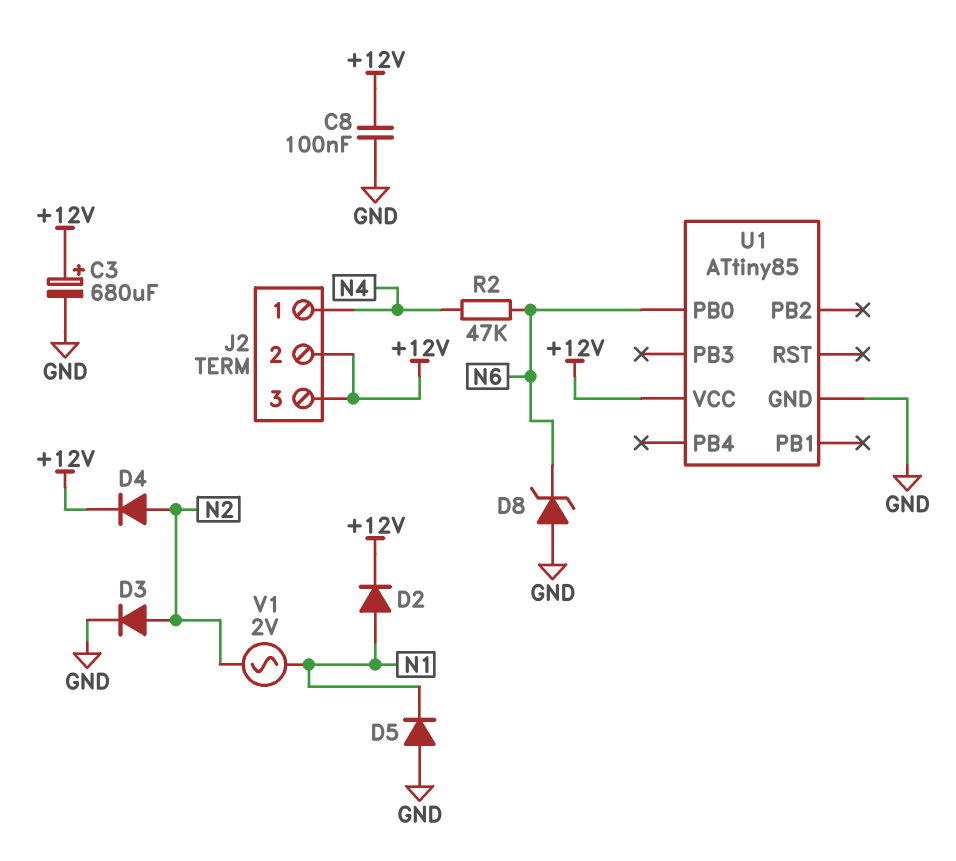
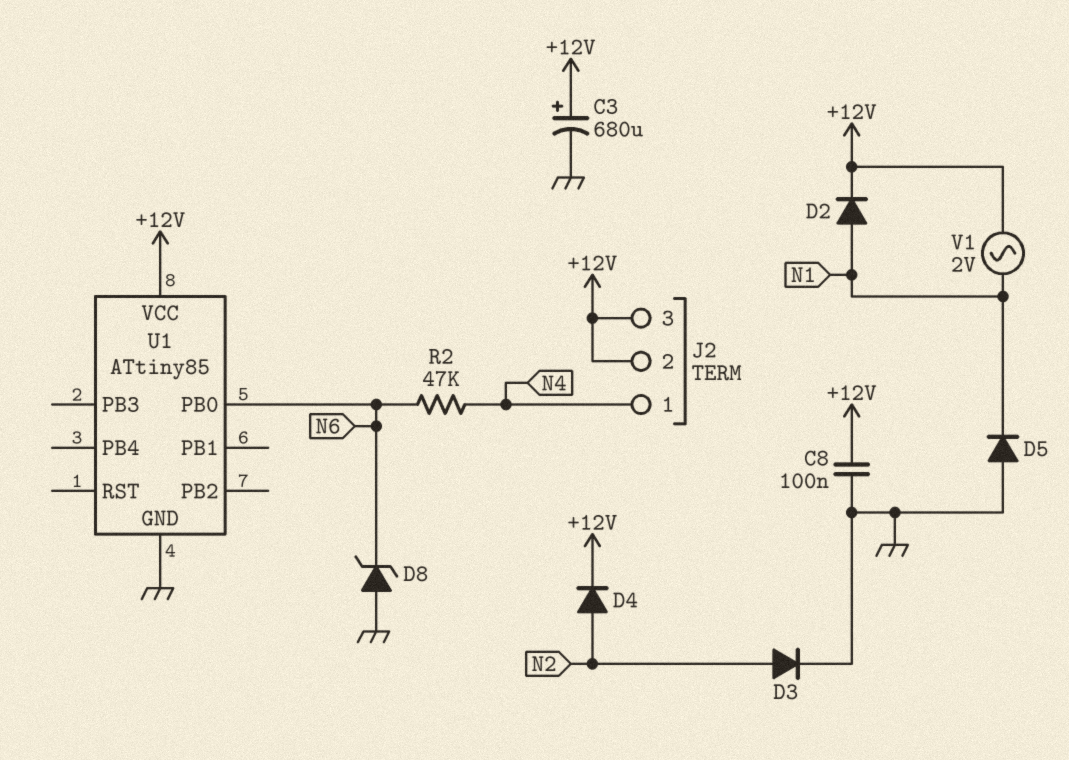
V1: AC 2V (N1, N2) -> AC 2V (+12V, N1)

